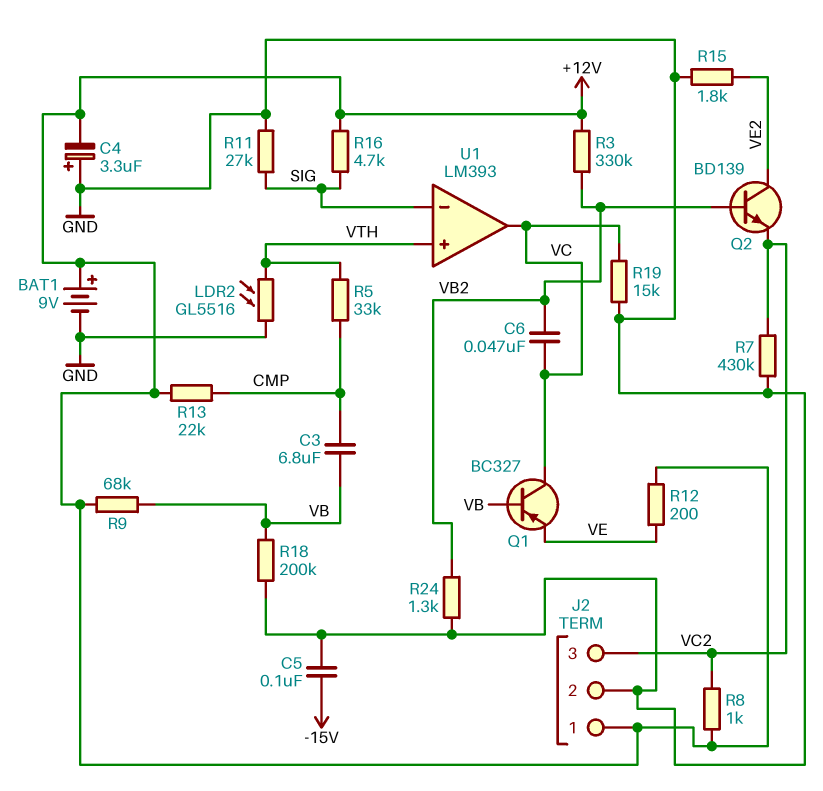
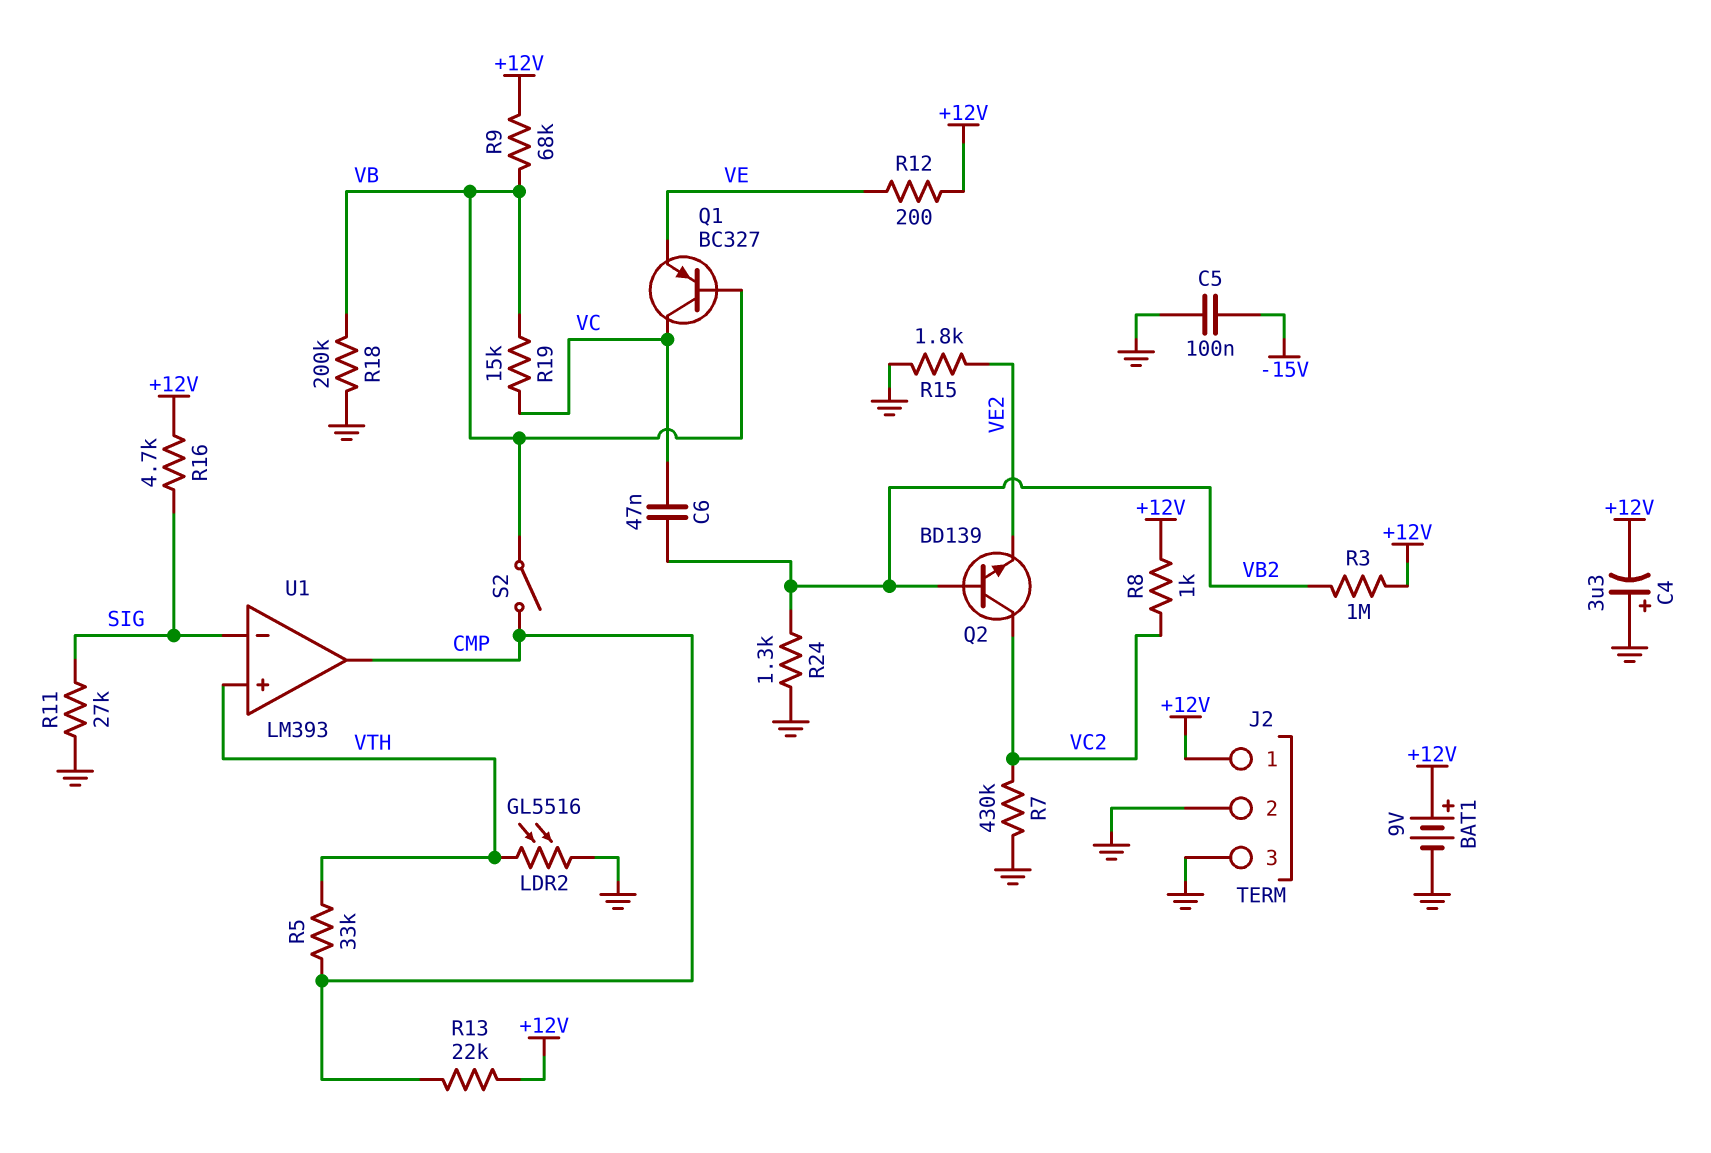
C3: 6.8uF (CMP, VB) -> none
J2 pin 3: VC2 -> GND
Q2: NPN BD139 (B VB2, C VE2, E VC2) -> NPN BD139 (B VB2, C VC2, E VE2)
R3: 330k (+12V, VB2) -> 1M (+12V, VB2)
R19: 15k (GND, VC) -> 15k (VB, VC)
S2: none -> switch (CMP, VB)
U1 pin out: VC -> CMP

